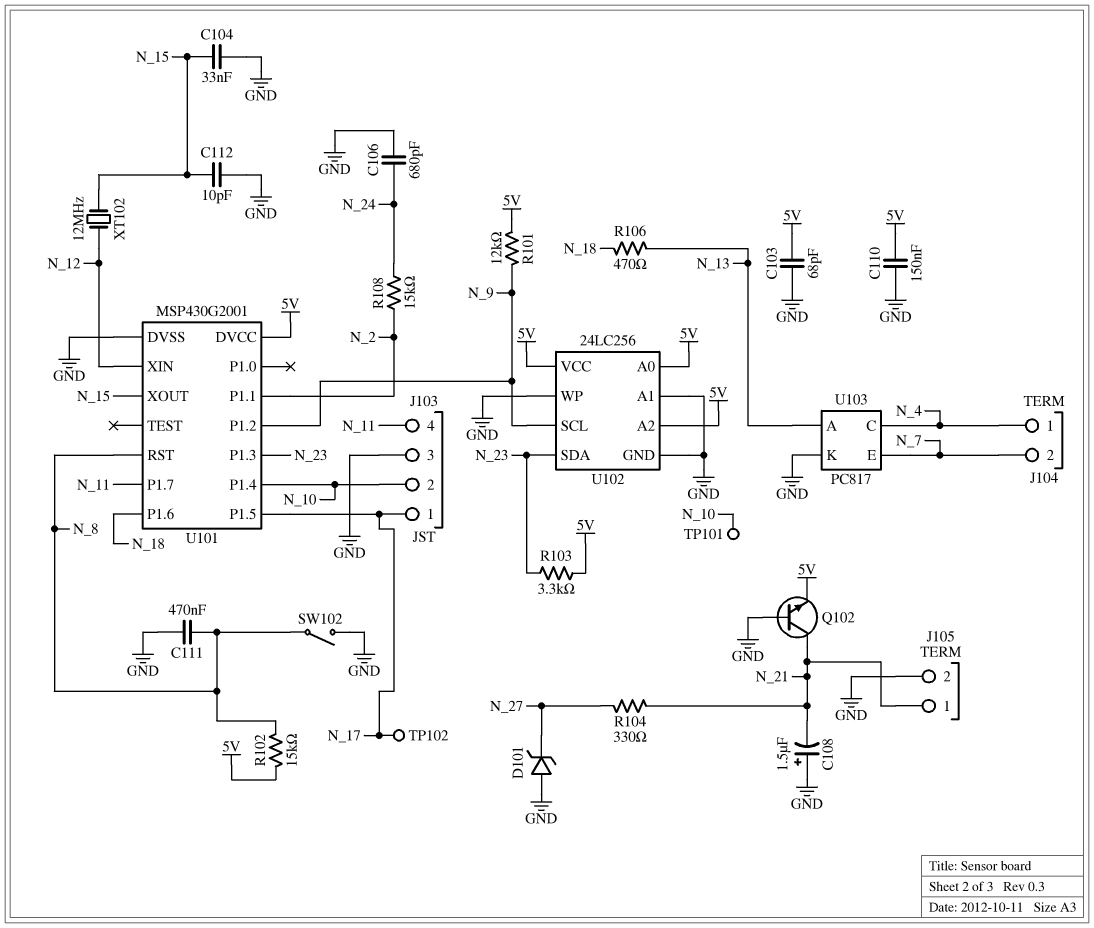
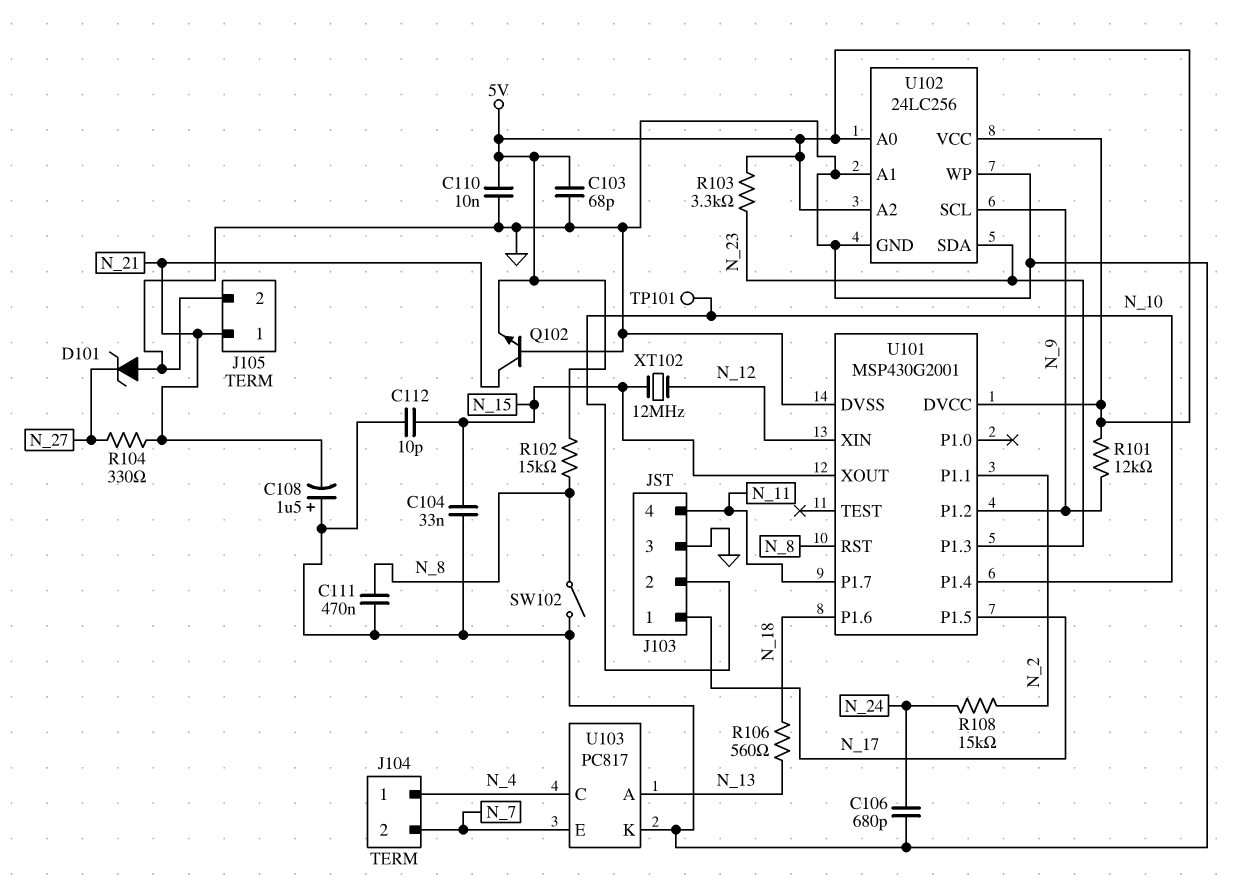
C110: 150nF (5V, GND) -> 10nF (5V, GND)
R106: 470 (N_13, N_18) -> 560 (N_13, N_18)
TP102: test point (N_17) -> none

